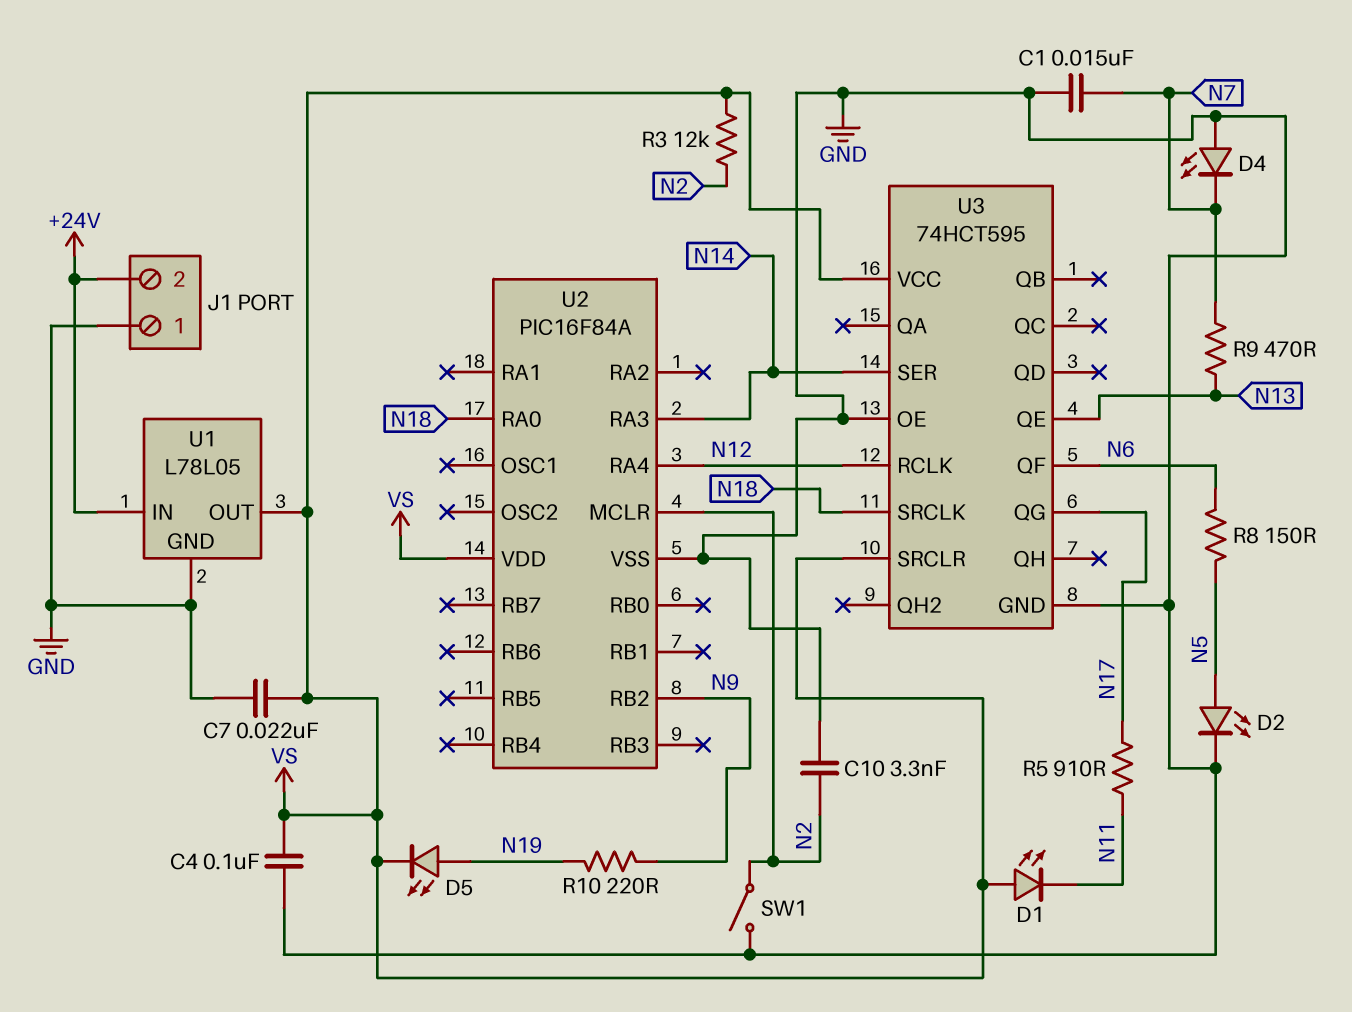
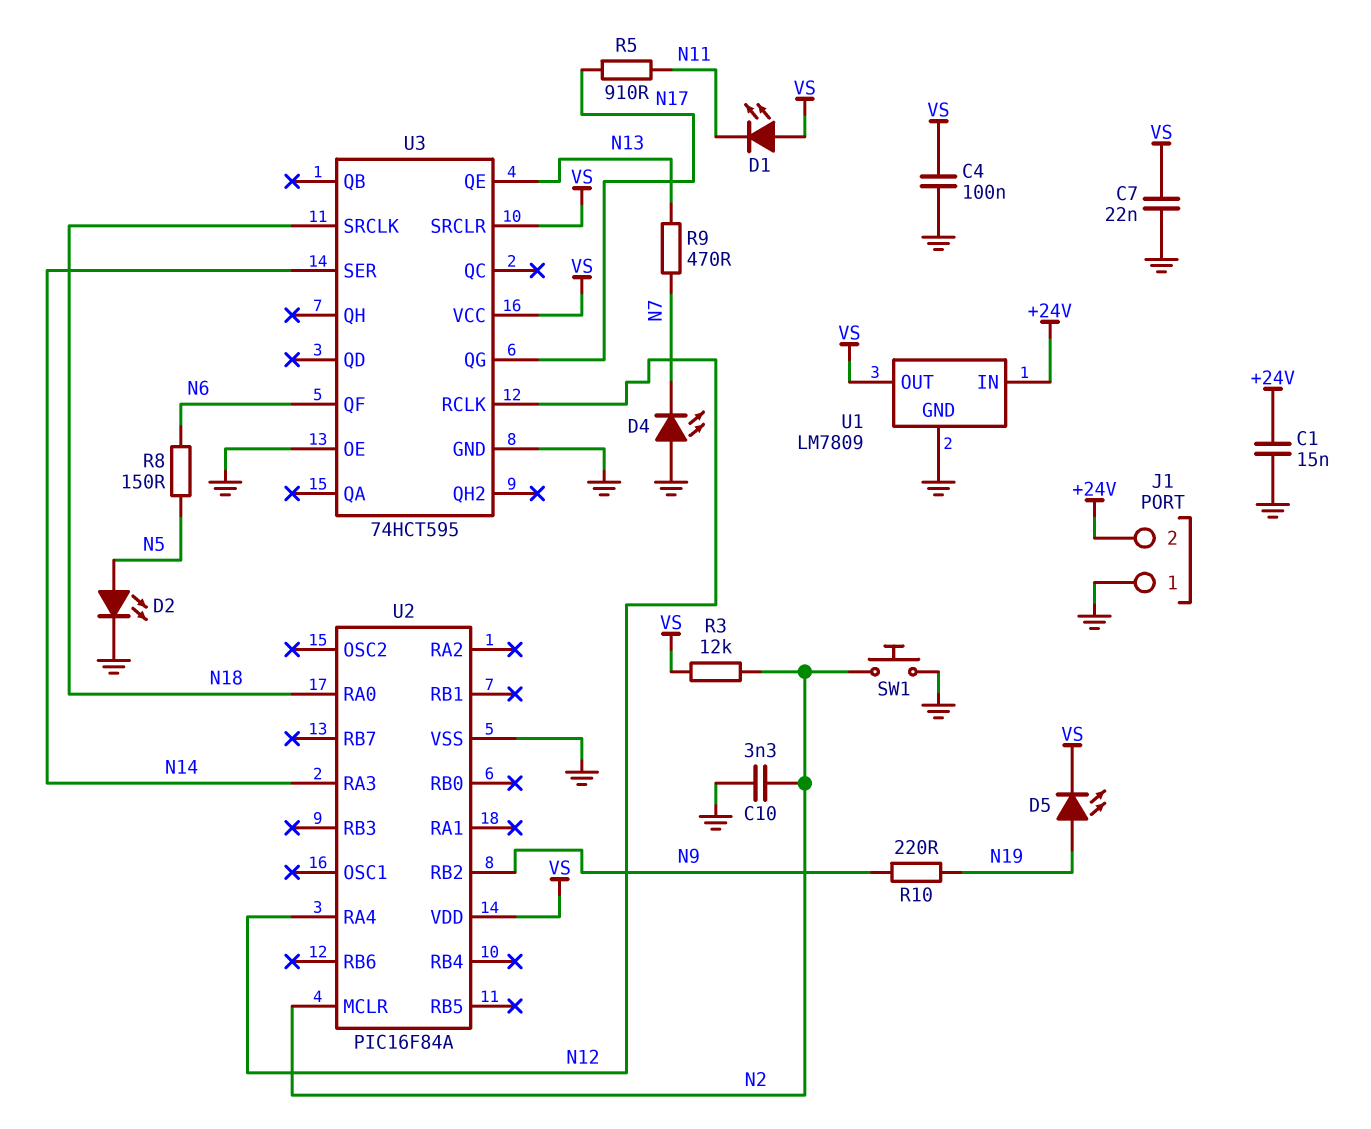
C1: 15nF (GND, N7) -> 15nF (+24V, GND)
SW1: switch (GND, N2) -> button (GND, N2)
U1: L78L05 -> LM7809

